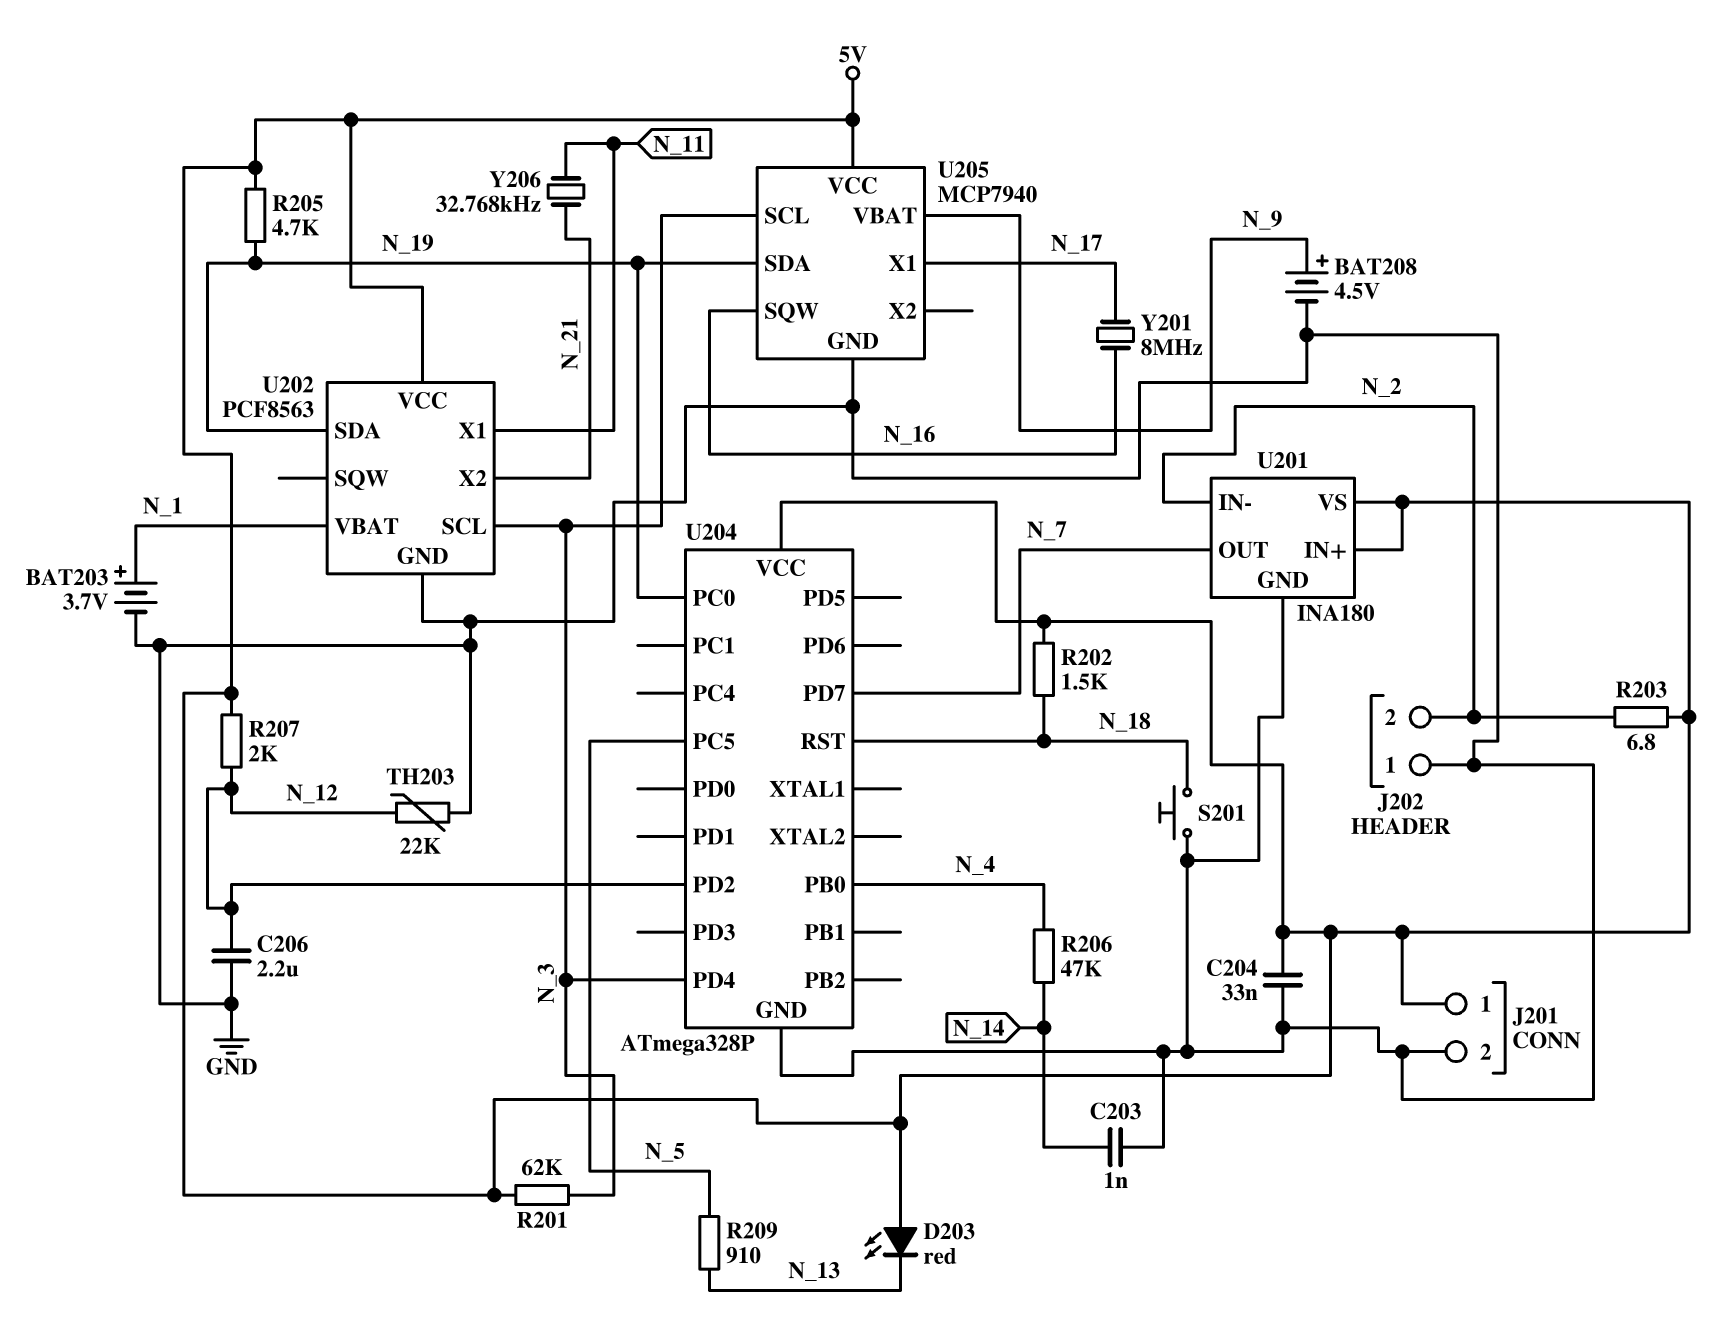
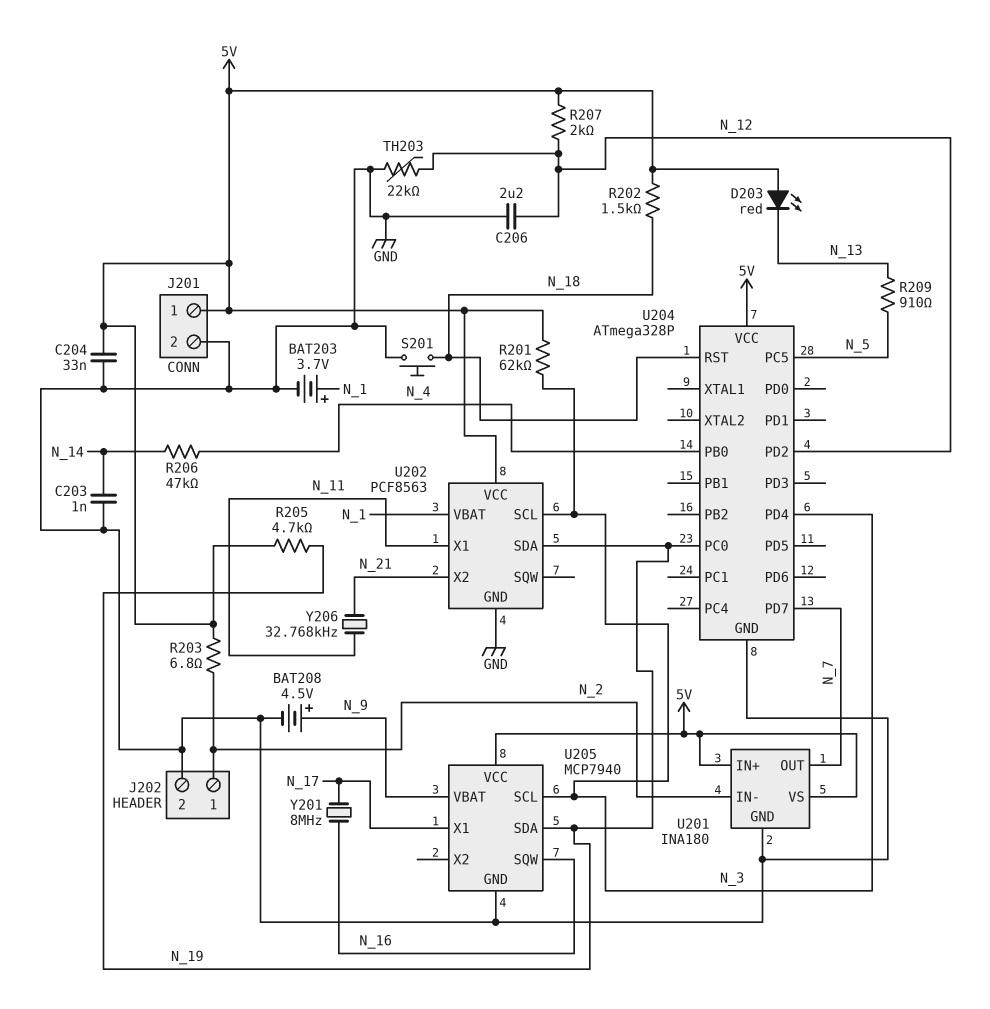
J202 pin 1: GND -> N_2
J202 pin 2: N_2 -> GND

